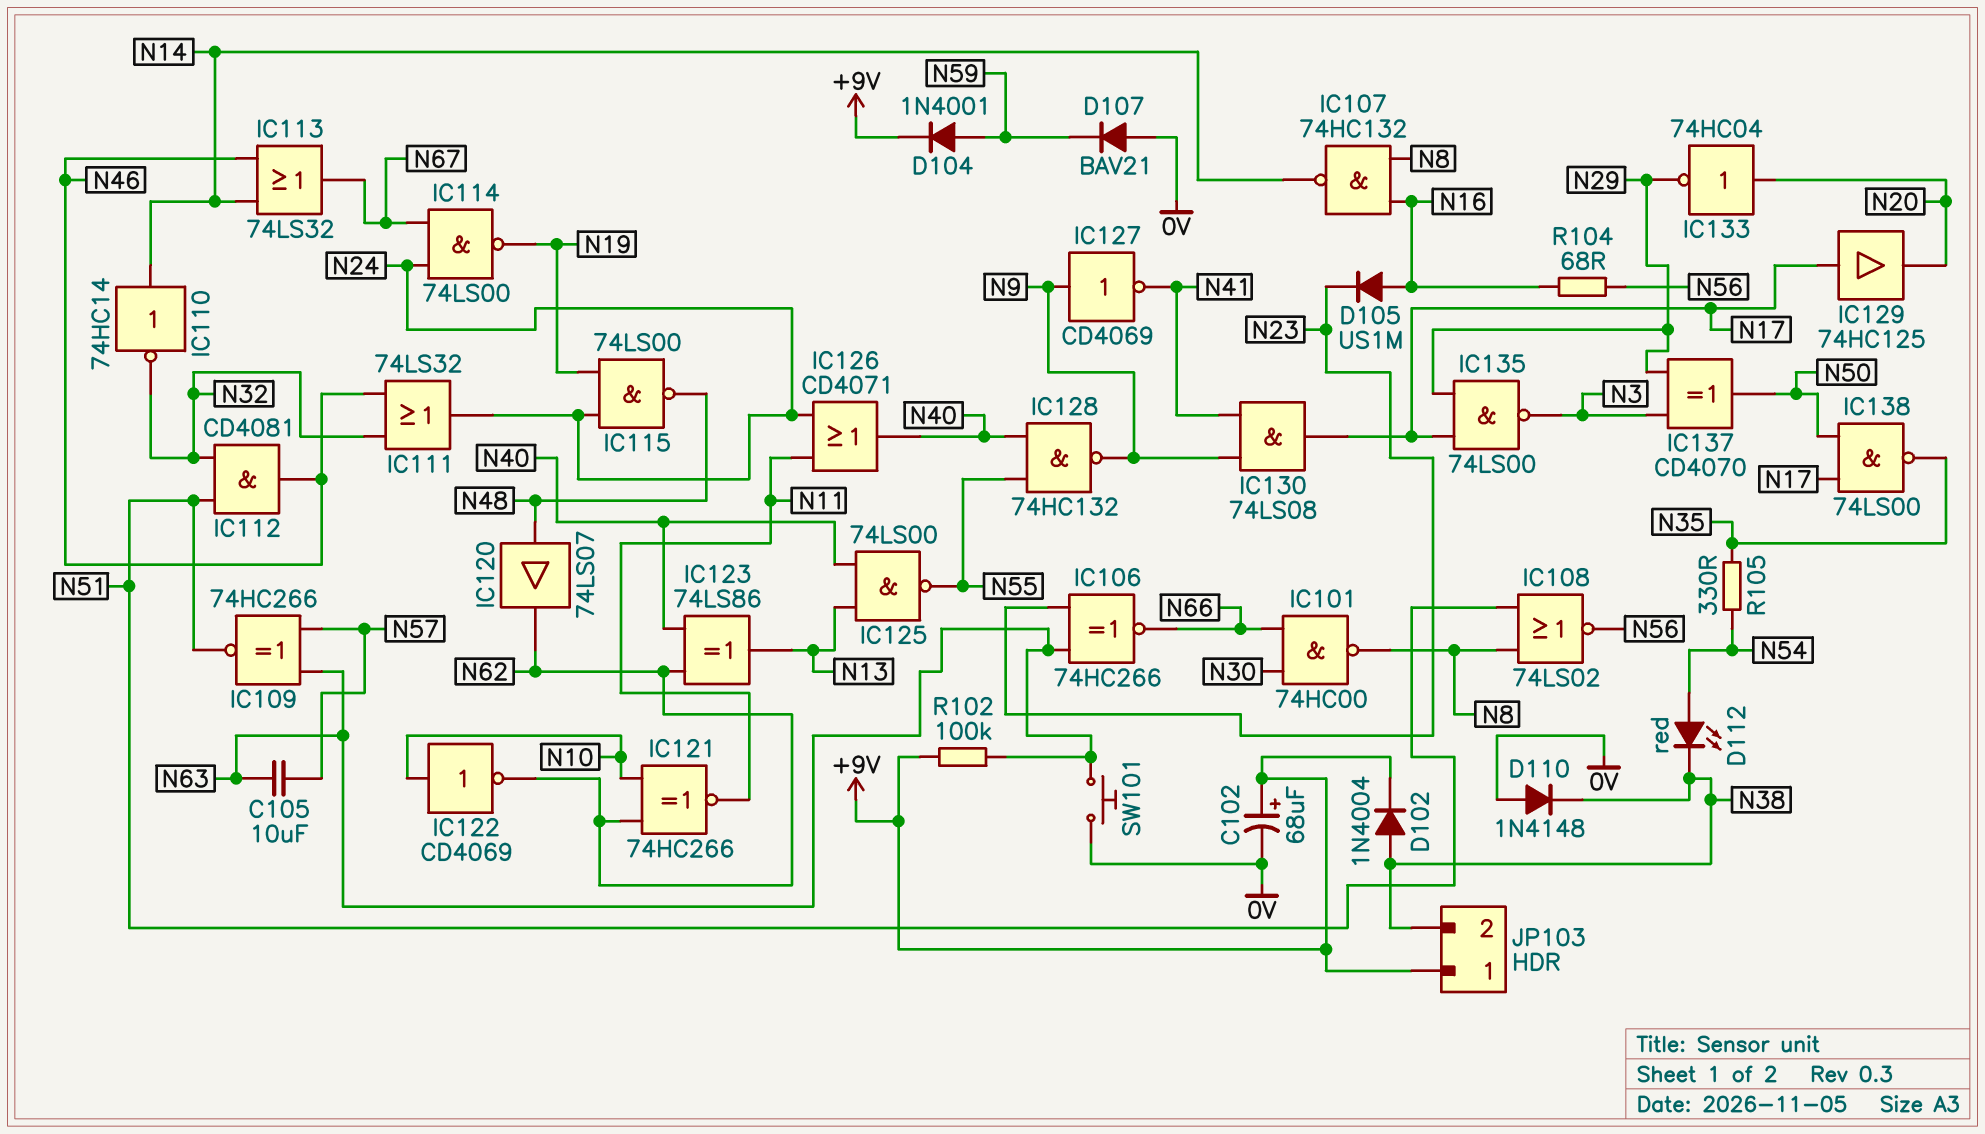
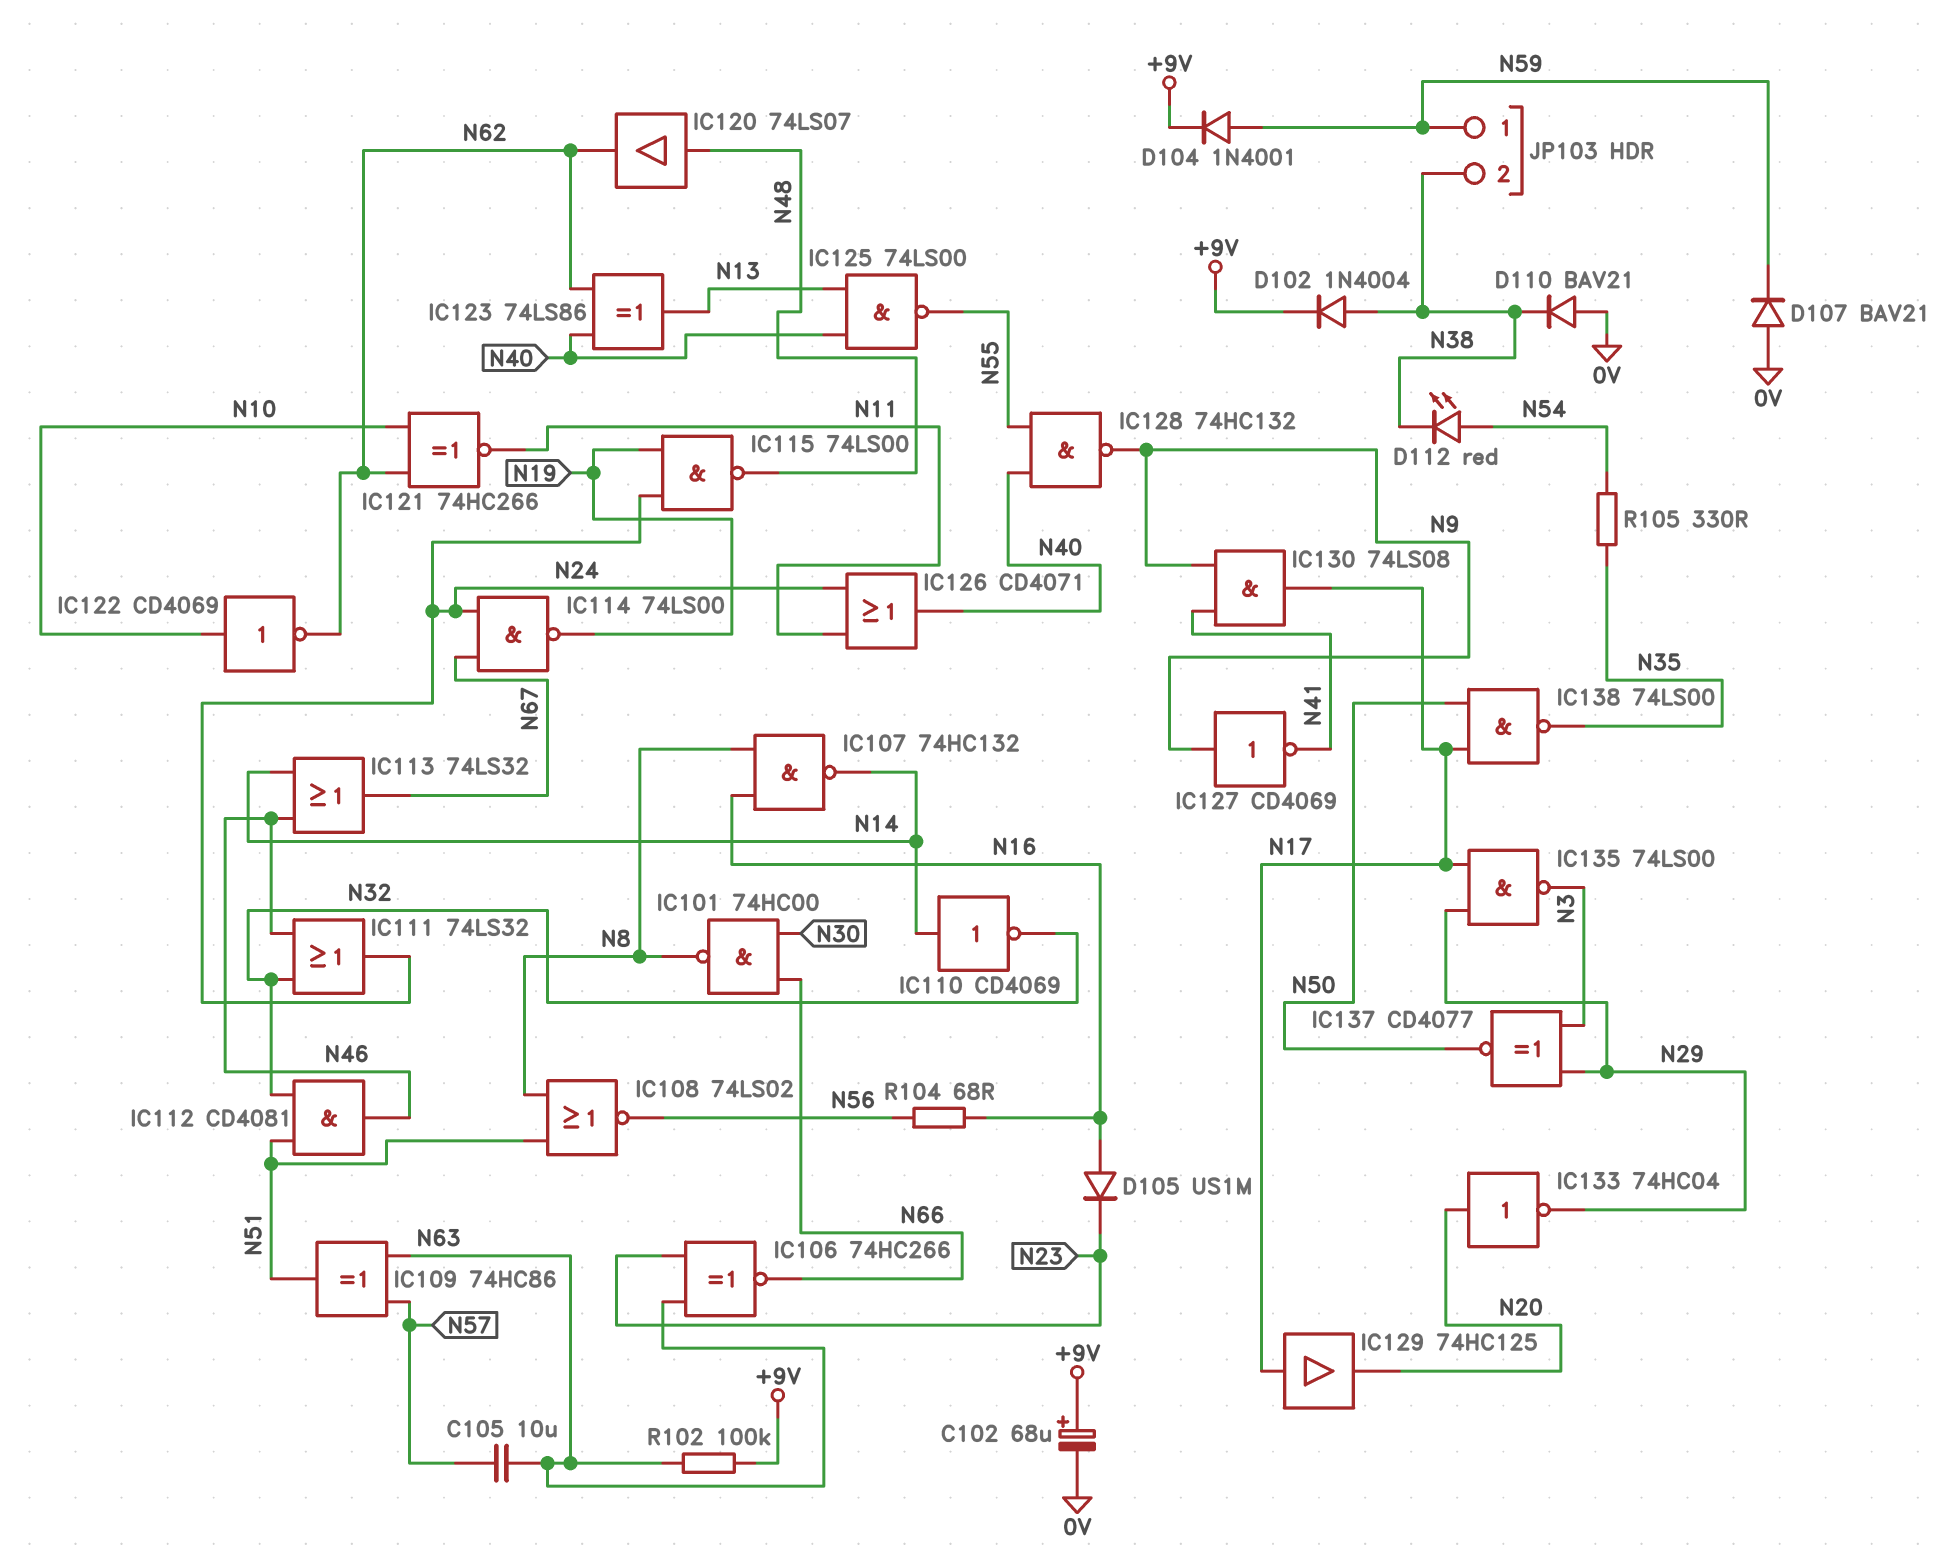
D110: diode 1N4148 (A 0V, K N38) -> diode BAV21 (A 0V, K N38)
IC109: XNOR 74HC266 (in N57, in N63, out N51) -> XOR 74HC86 (in N57, in N63, out N51)
IC110: NOT 74HC14 (in N14, out N32) -> NOT CD4069 (in N14, out N32)
IC137: XOR CD4070 (in N3, in N29, out N50) -> XNOR CD4077 (in N3, in N29, out N50)
JP103 pin 1: +9V -> N59
SW101: button (0V, N63) -> none

